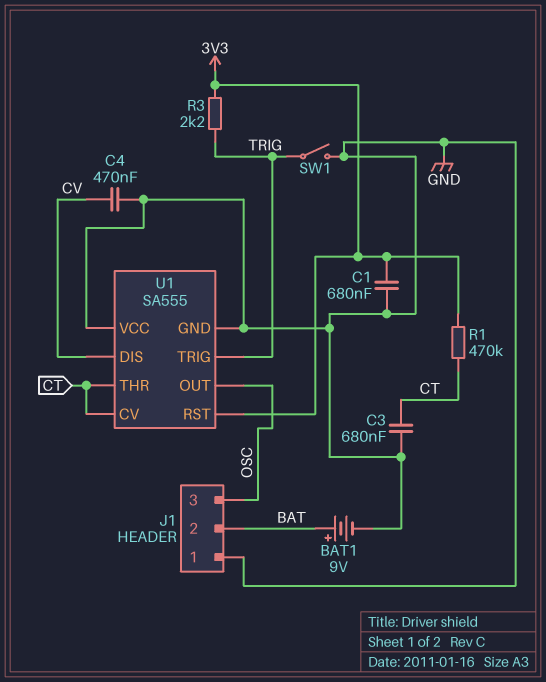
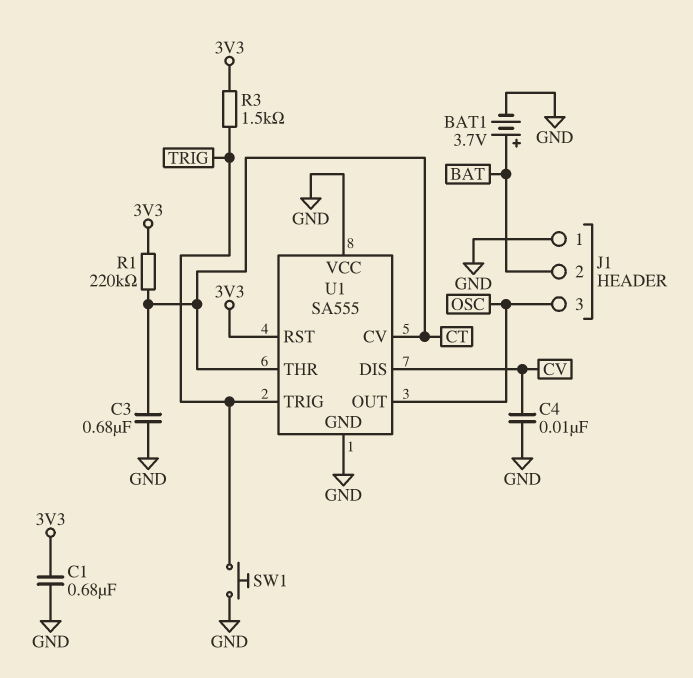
BAT1: 9V (plus BAT, minus GND) -> 3.7V (plus BAT, minus GND)
C4: 470nF (CV, GND) -> 10nF (CV, GND)
R1: 470k (3V3, CT) -> 220k (3V3, CT)
R3: 2.2k (3V3, TRIG) -> 1.5k (3V3, TRIG)
SW1: switch (GND, TRIG) -> button (GND, TRIG)

